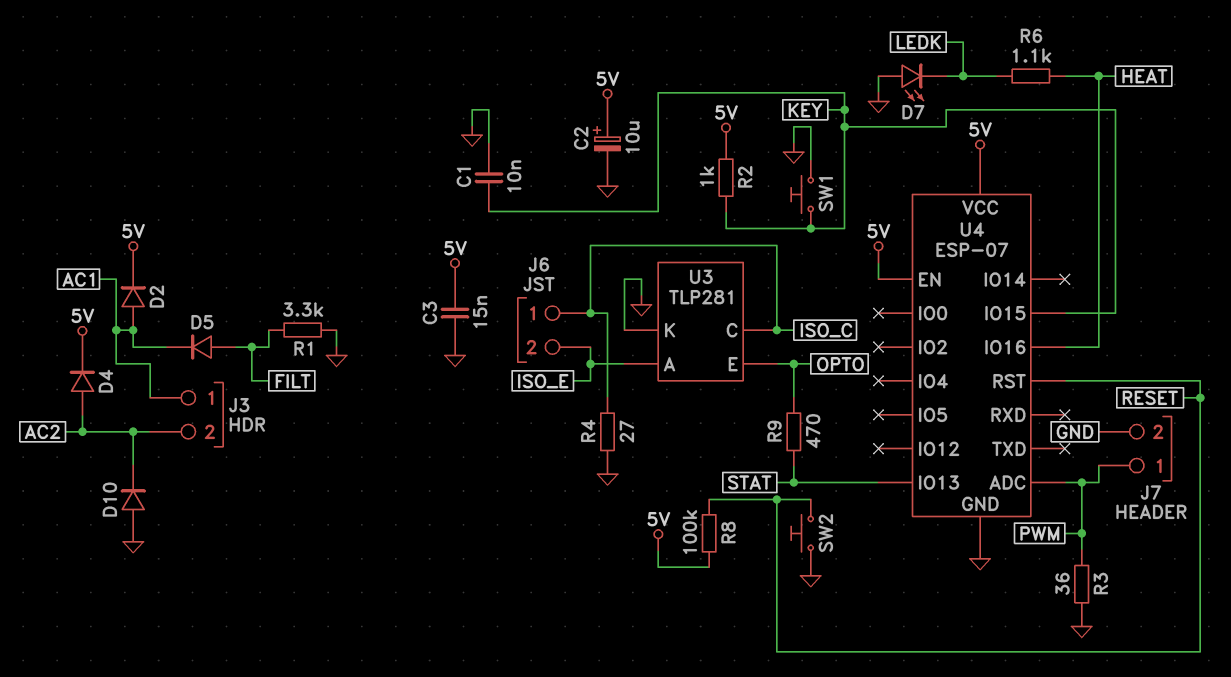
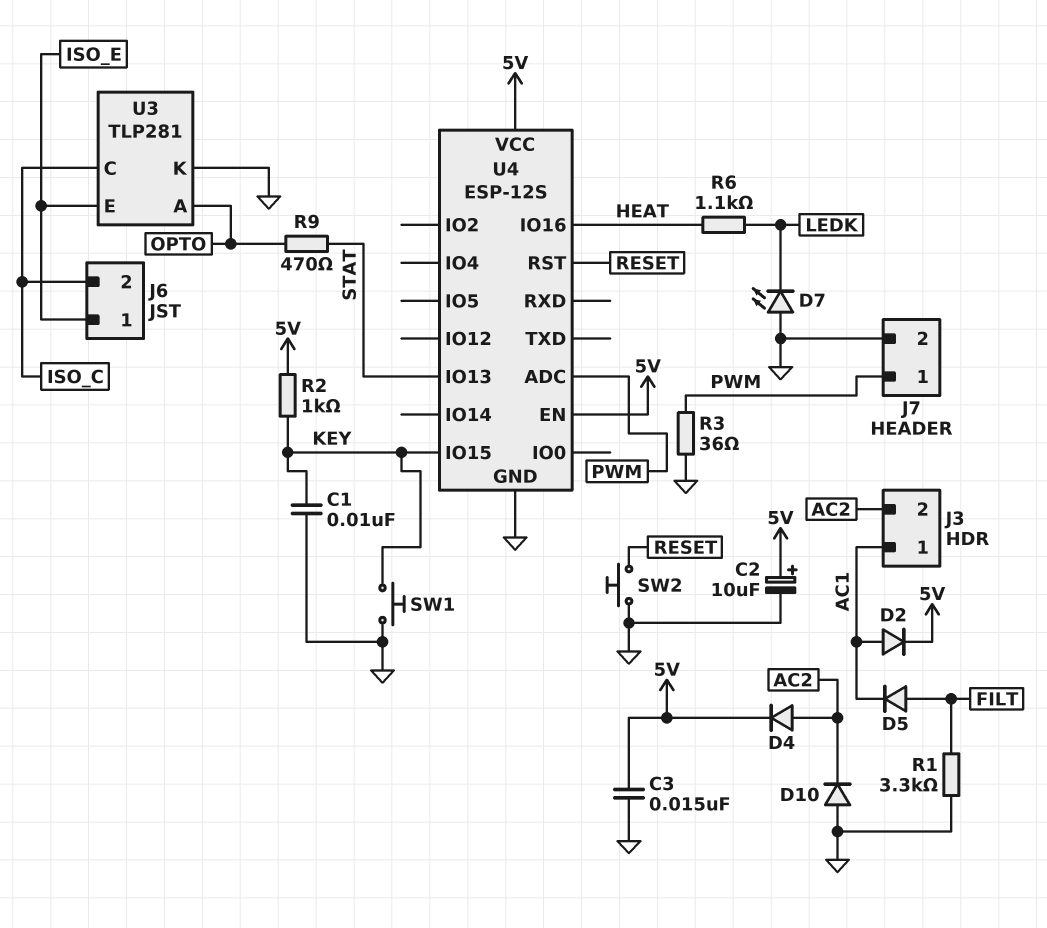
J6 pin 1: ISO_C -> ISO_E
J6 pin 2: ISO_E -> ISO_C
R4: 27 (GND, ISO_C) -> none
R8: 100k (5V, RESET) -> none
U3 pin A: ISO_E -> OPTO
U3 pin E: OPTO -> ISO_E
U4: ESP-07 -> ESP-12S

